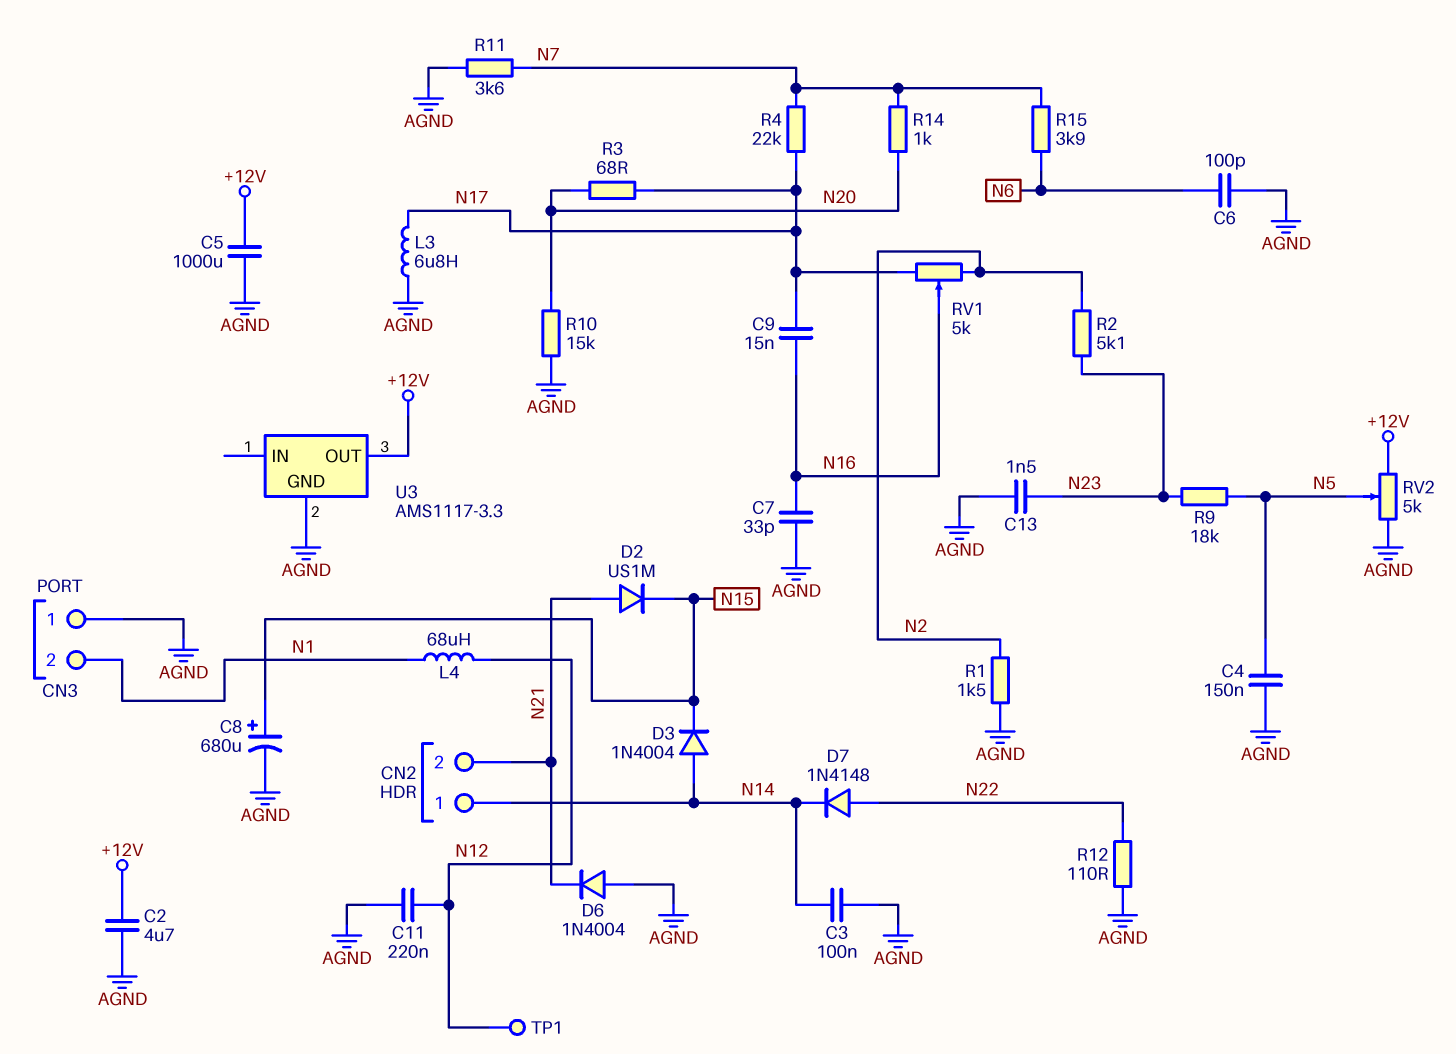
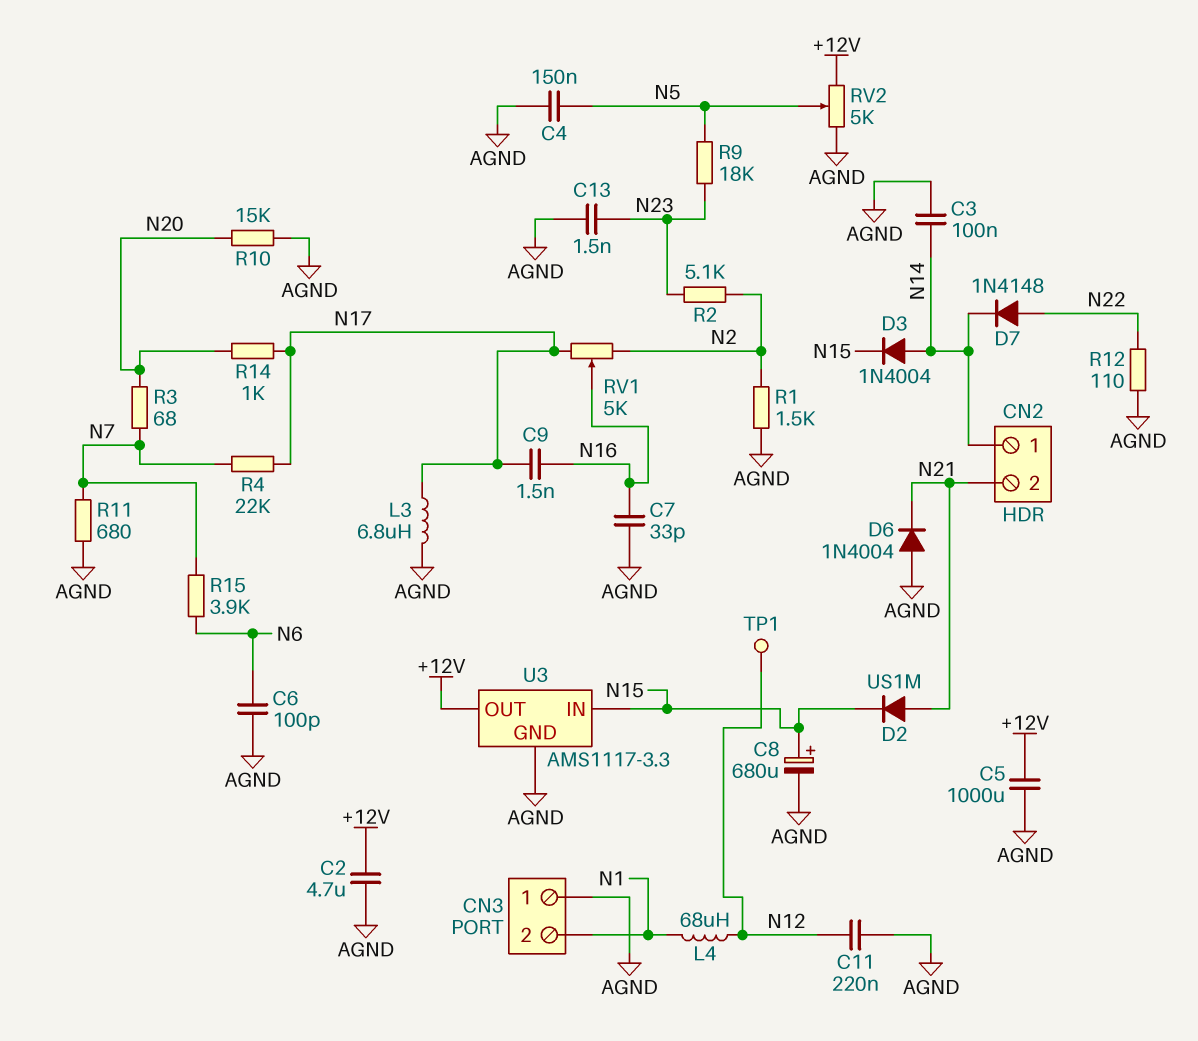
C9: 15nF (N16, N17) -> 1.5nF (N16, N17)
R3: 68 (N17, N20) -> 68 (N7, N20)
R11: 3.6k (AGND, N7) -> 680 (AGND, N7)
R14: 1k (N7, N20) -> 1k (N17, N20)
U3 pin IN: none -> N15

